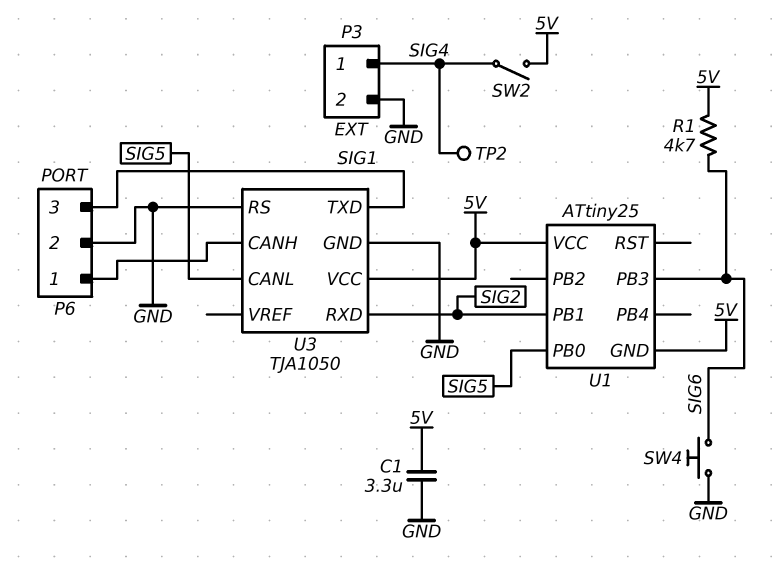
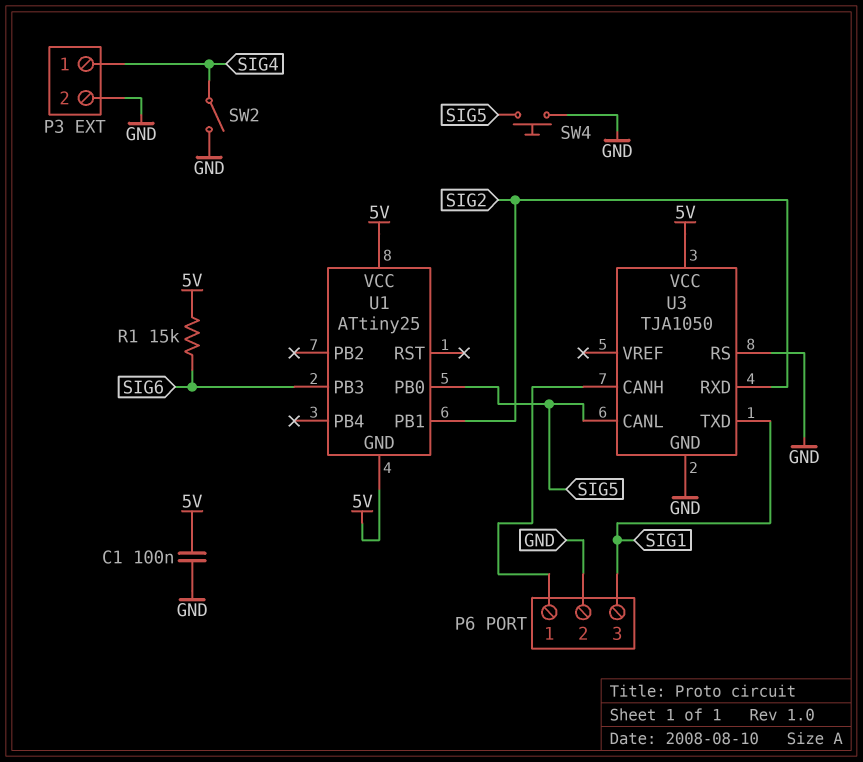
C1: 3.3uF (5V, GND) -> 100nF (5V, GND)
R1: 4.7k (5V, SIG6) -> 15k (5V, SIG6)
SW2: switch (5V, SIG4) -> switch (GND, SIG4)
SW4: button (GND, SIG6) -> button (GND, SIG5)
TP2: test point (SIG4) -> none

